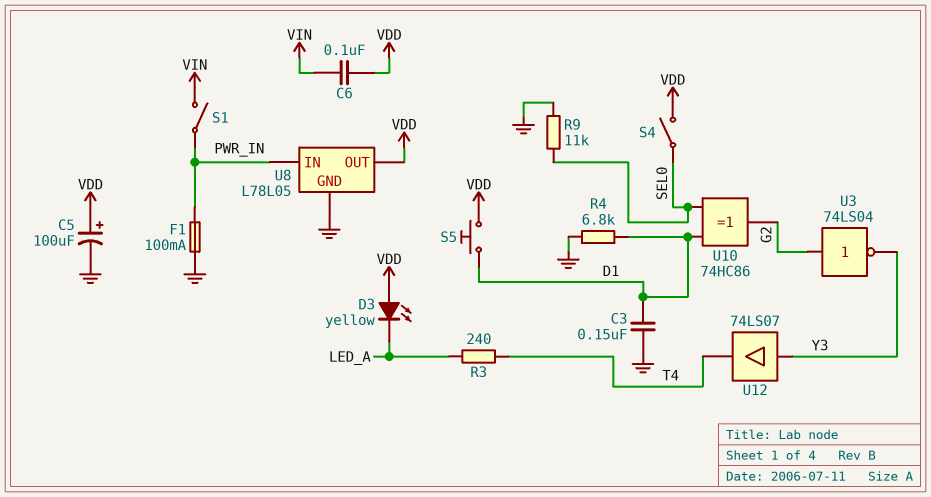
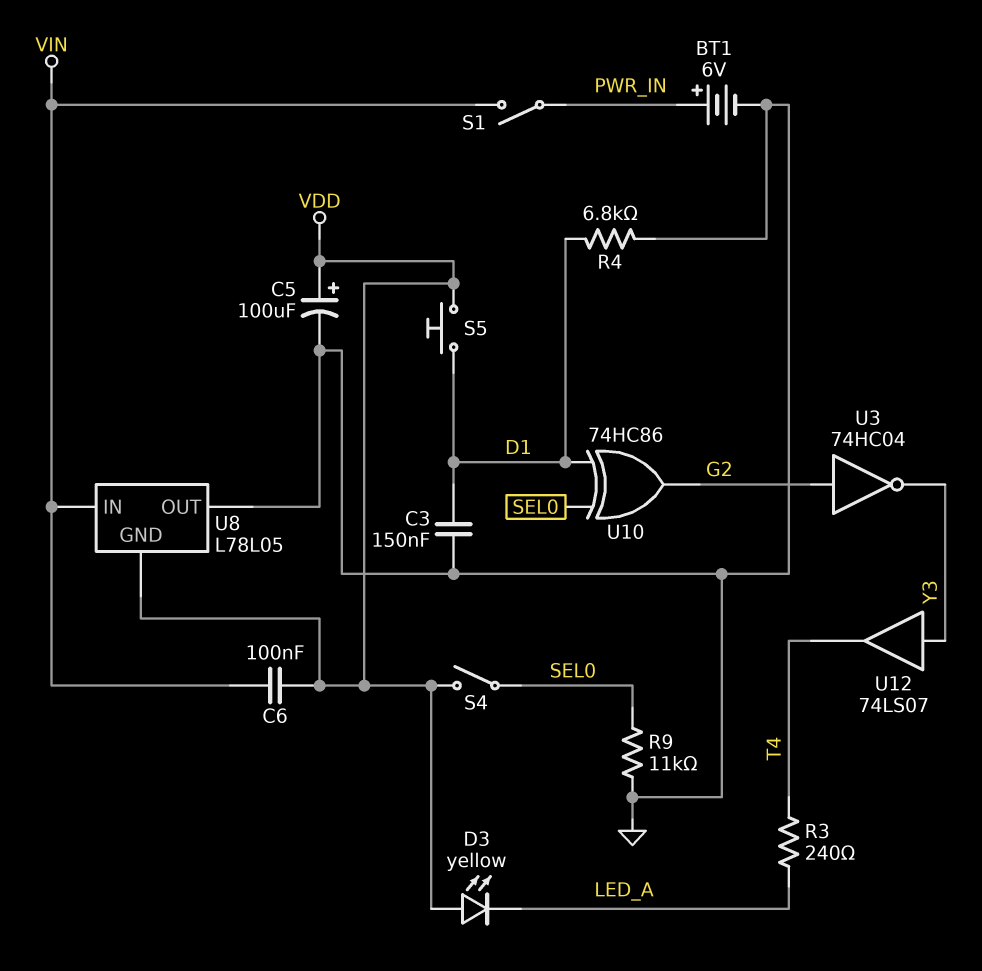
BT1: none -> 6V (plus PWR_IN, minus GND)
F1: 100mA (GND, PWR_IN) -> none
U3: NOT 74LS04 (in G2, out Y3) -> NOT 74HC04 (in G2, out Y3)
U8 pin GND: GND -> VDD
U8 pin IN: PWR_IN -> VIN
U8 pin OUT: VDD -> GND

